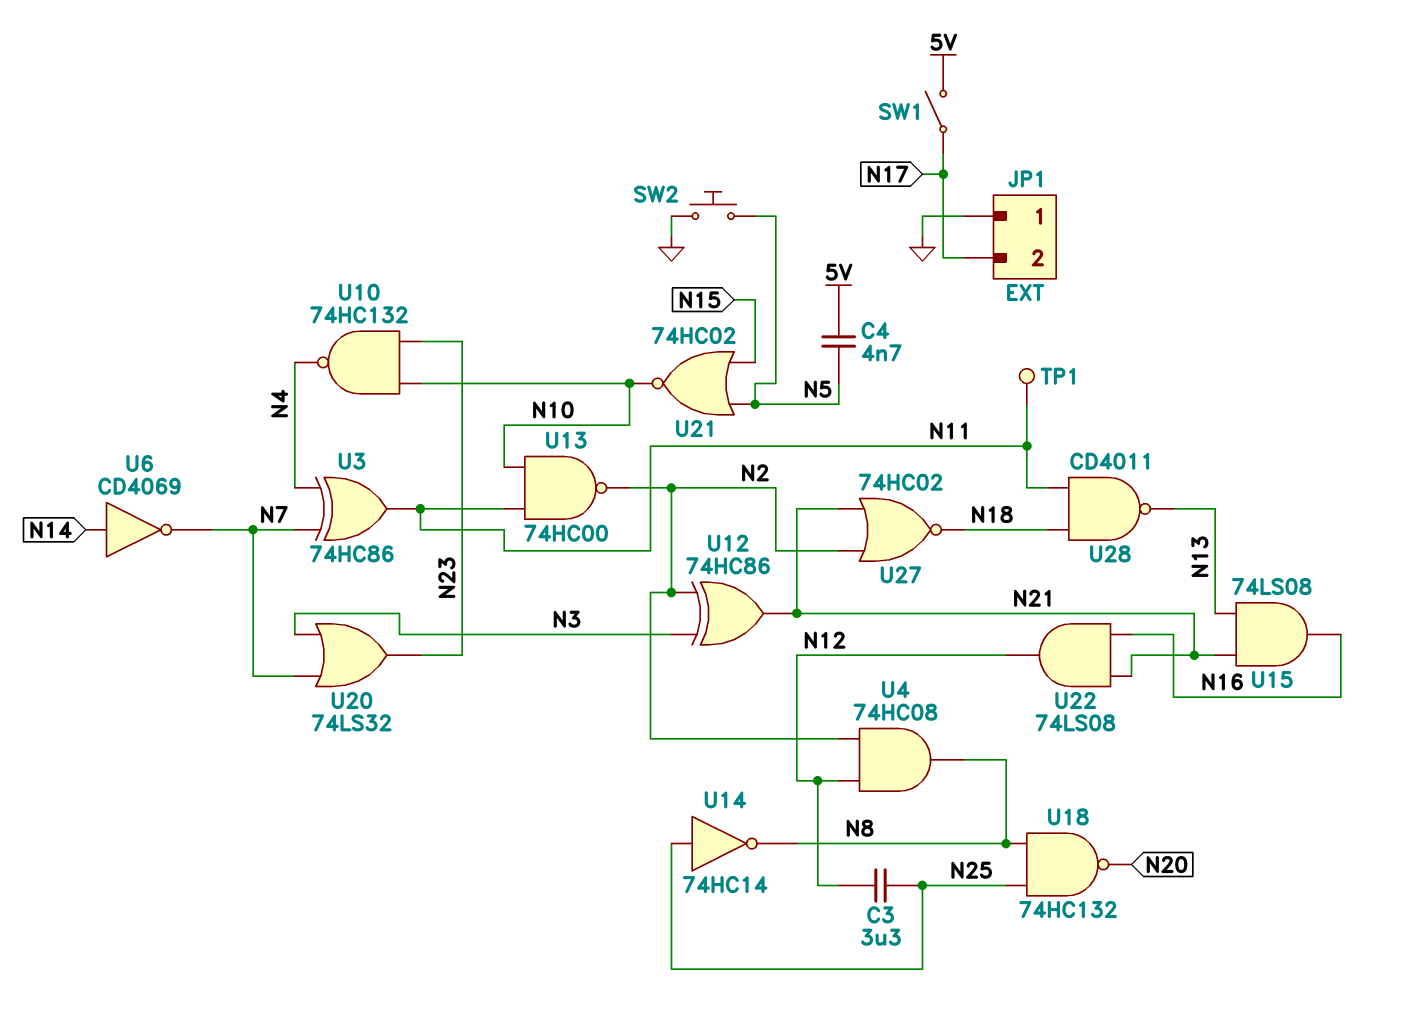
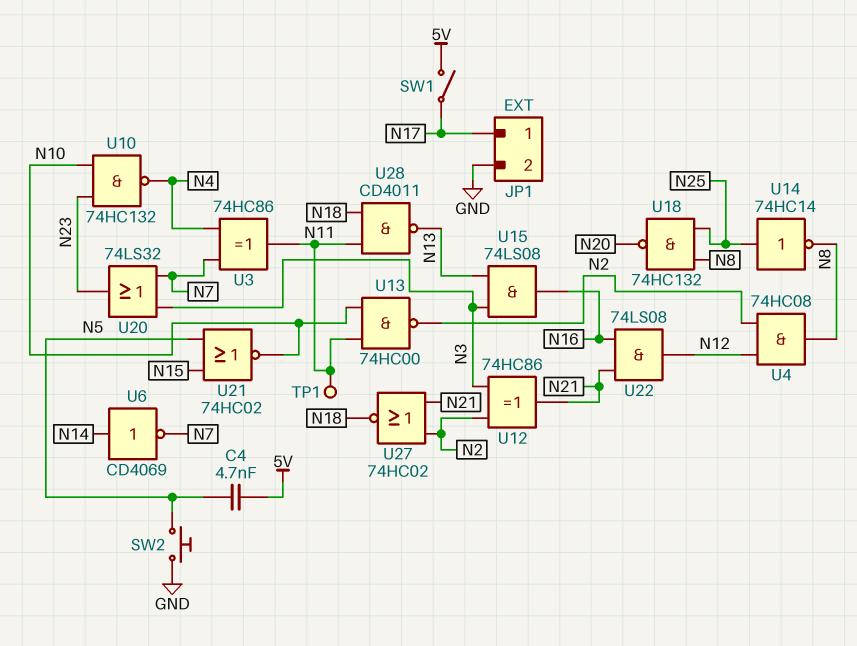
C3: 3.3uF (N12, N25) -> none
JP1 pin 1: GND -> N17
JP1 pin 2: N17 -> GND
U15: AND 74LS08 (in N13, in N21, out N16) -> AND 74LS08 (in N3, in N13, out N16)

